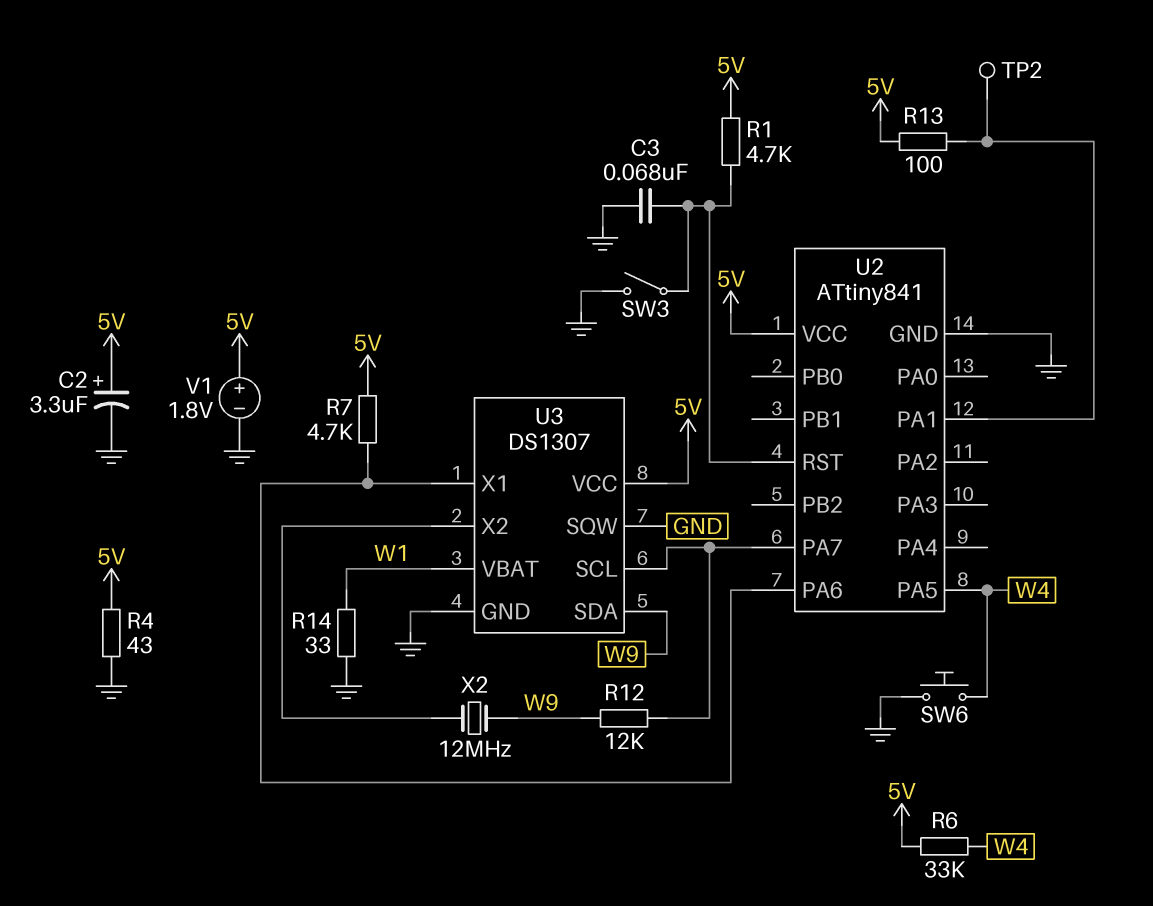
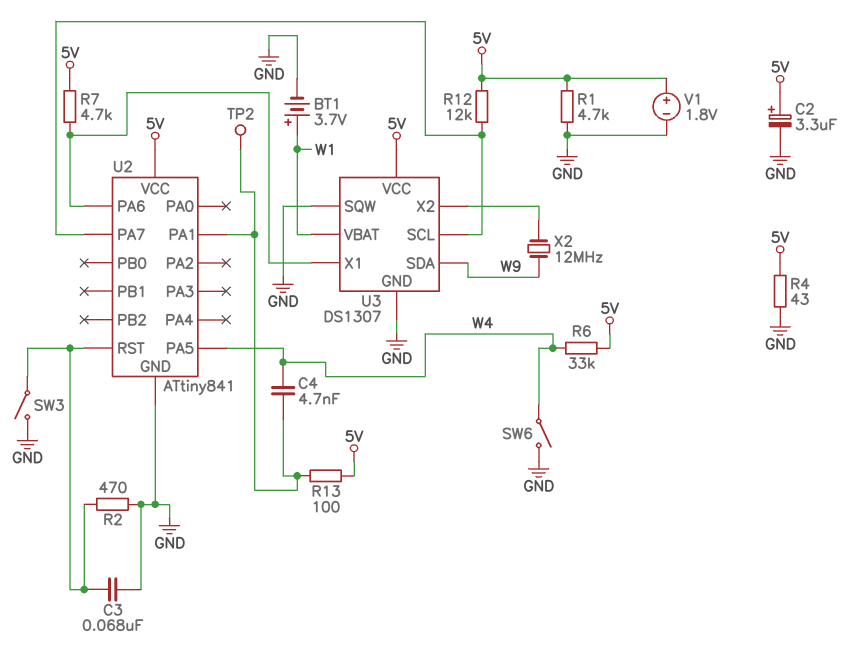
BT1: none -> 3.7V (plus W1, minus GND)
C4: none -> 4.7nF (U2/PA1, W4)
R1: 4.7k (5V, U2/RST) -> 4.7k (5V, GND)
R2: none -> 470 (GND, U2/RST)
R12: 12k (U2/PA7, W9) -> 12k (5V, U2/PA7)
R14: 33 (GND, W1) -> none
SW6: button (GND, W4) -> switch (GND, W4)

